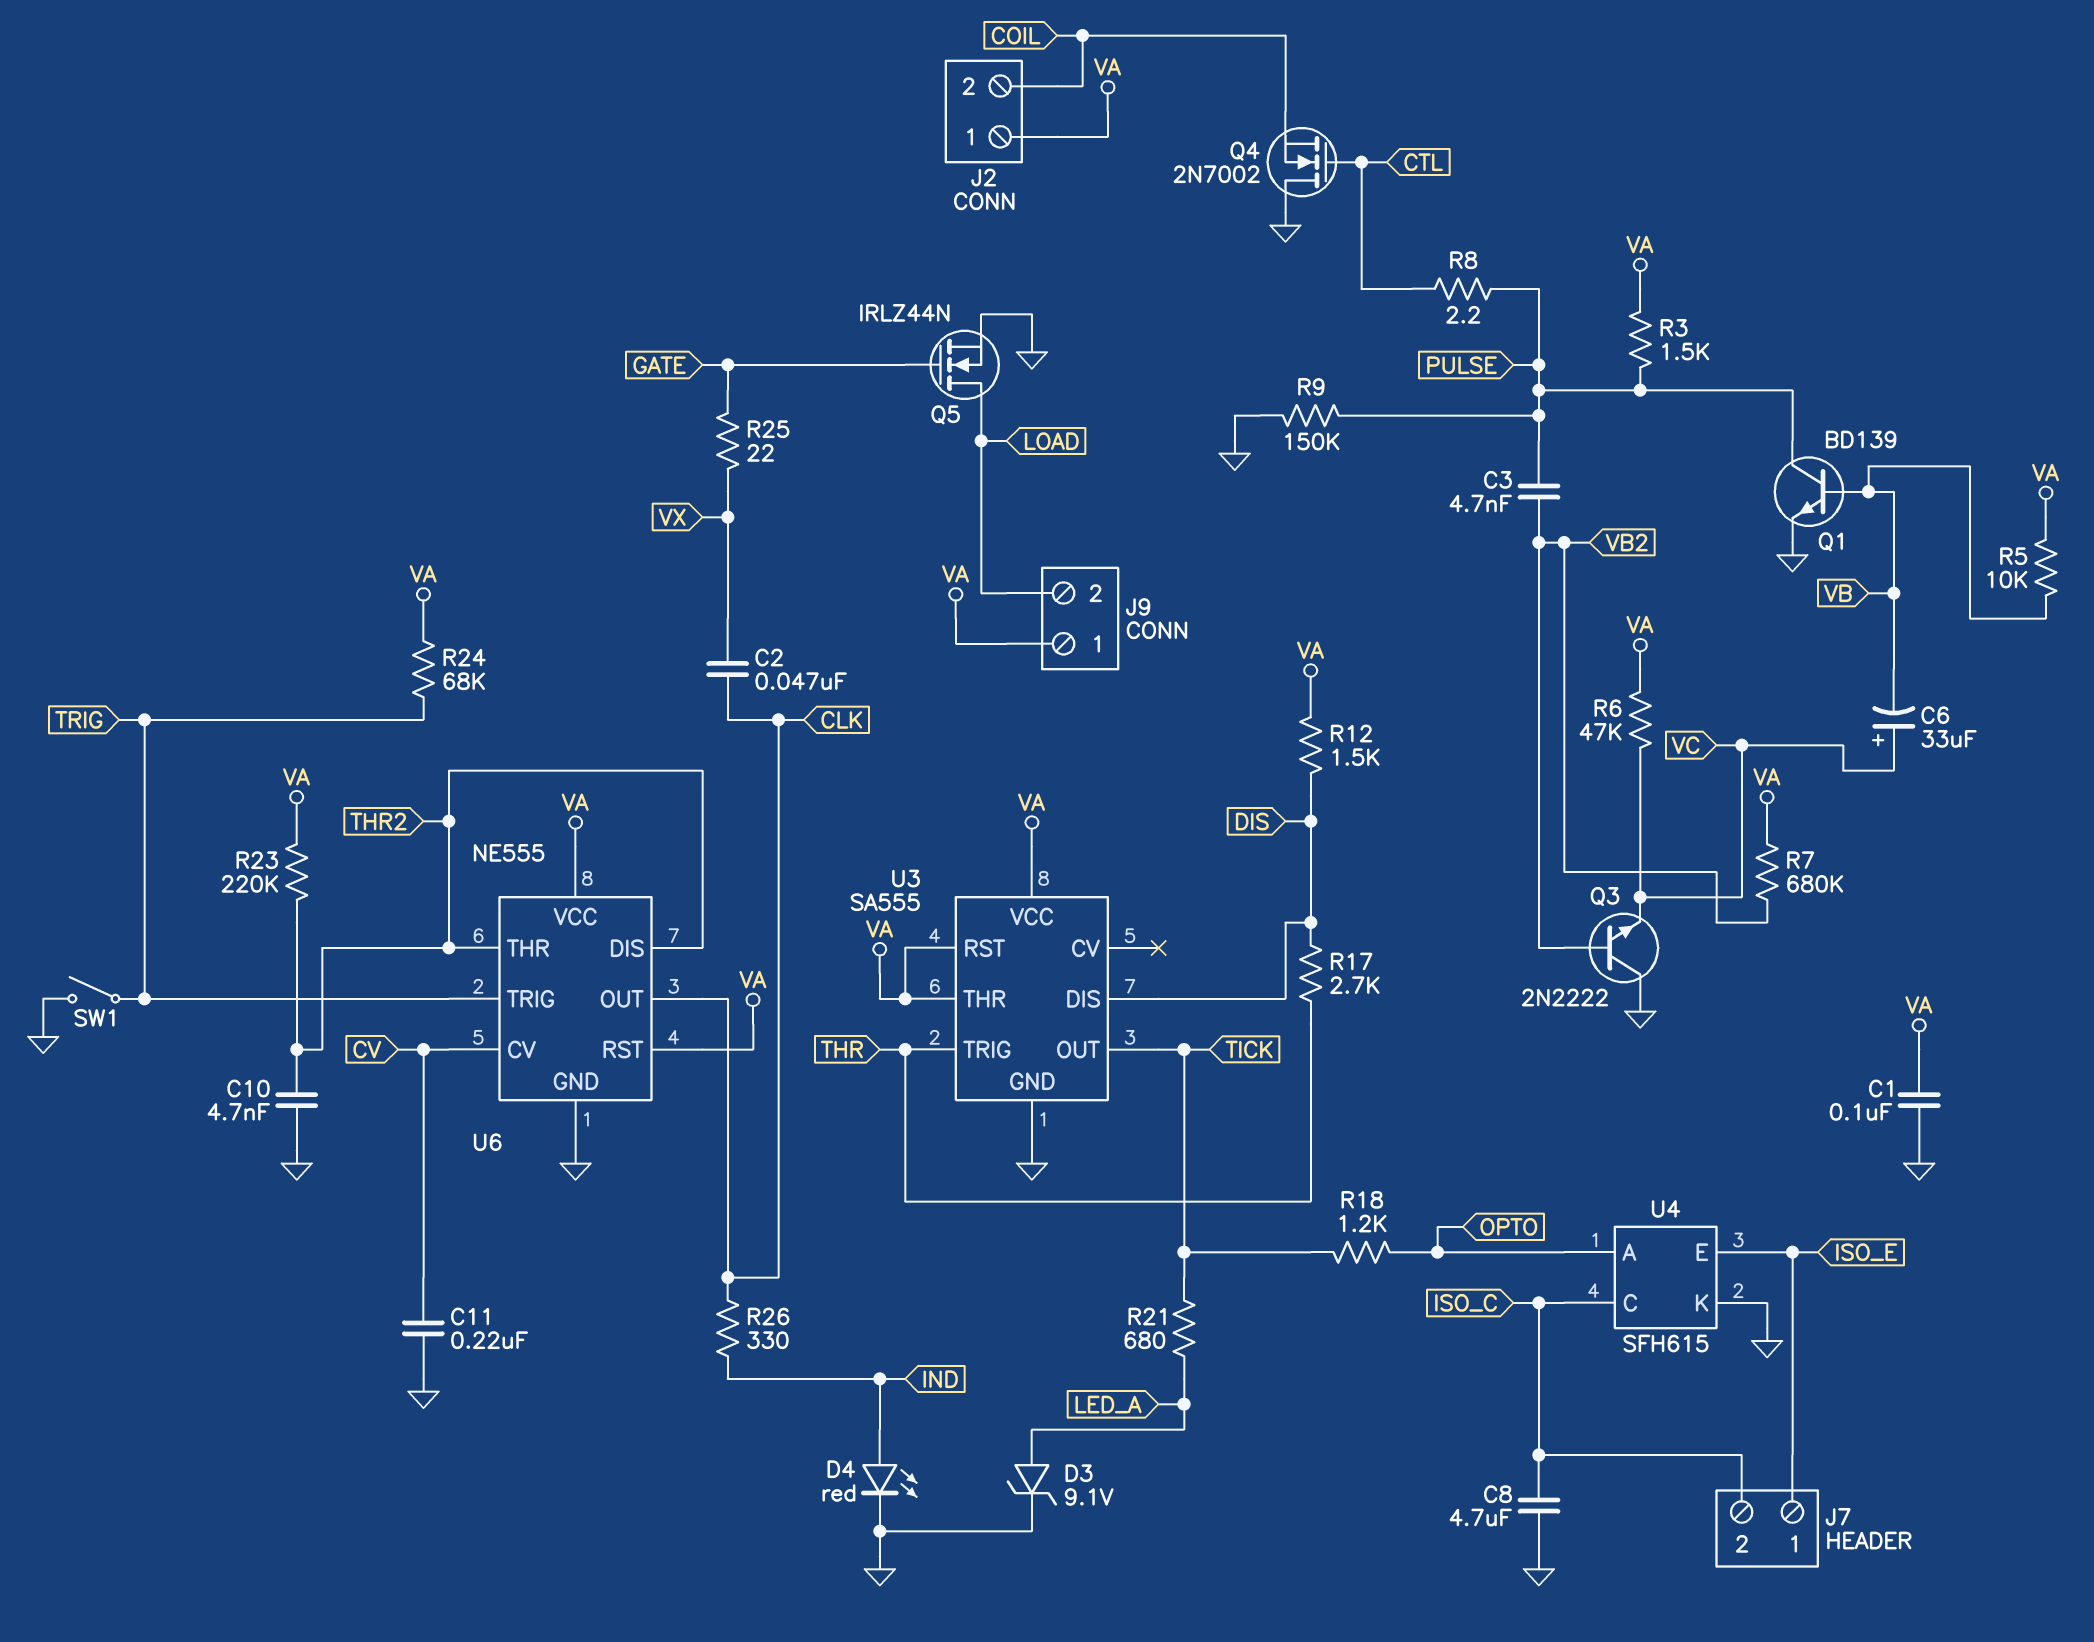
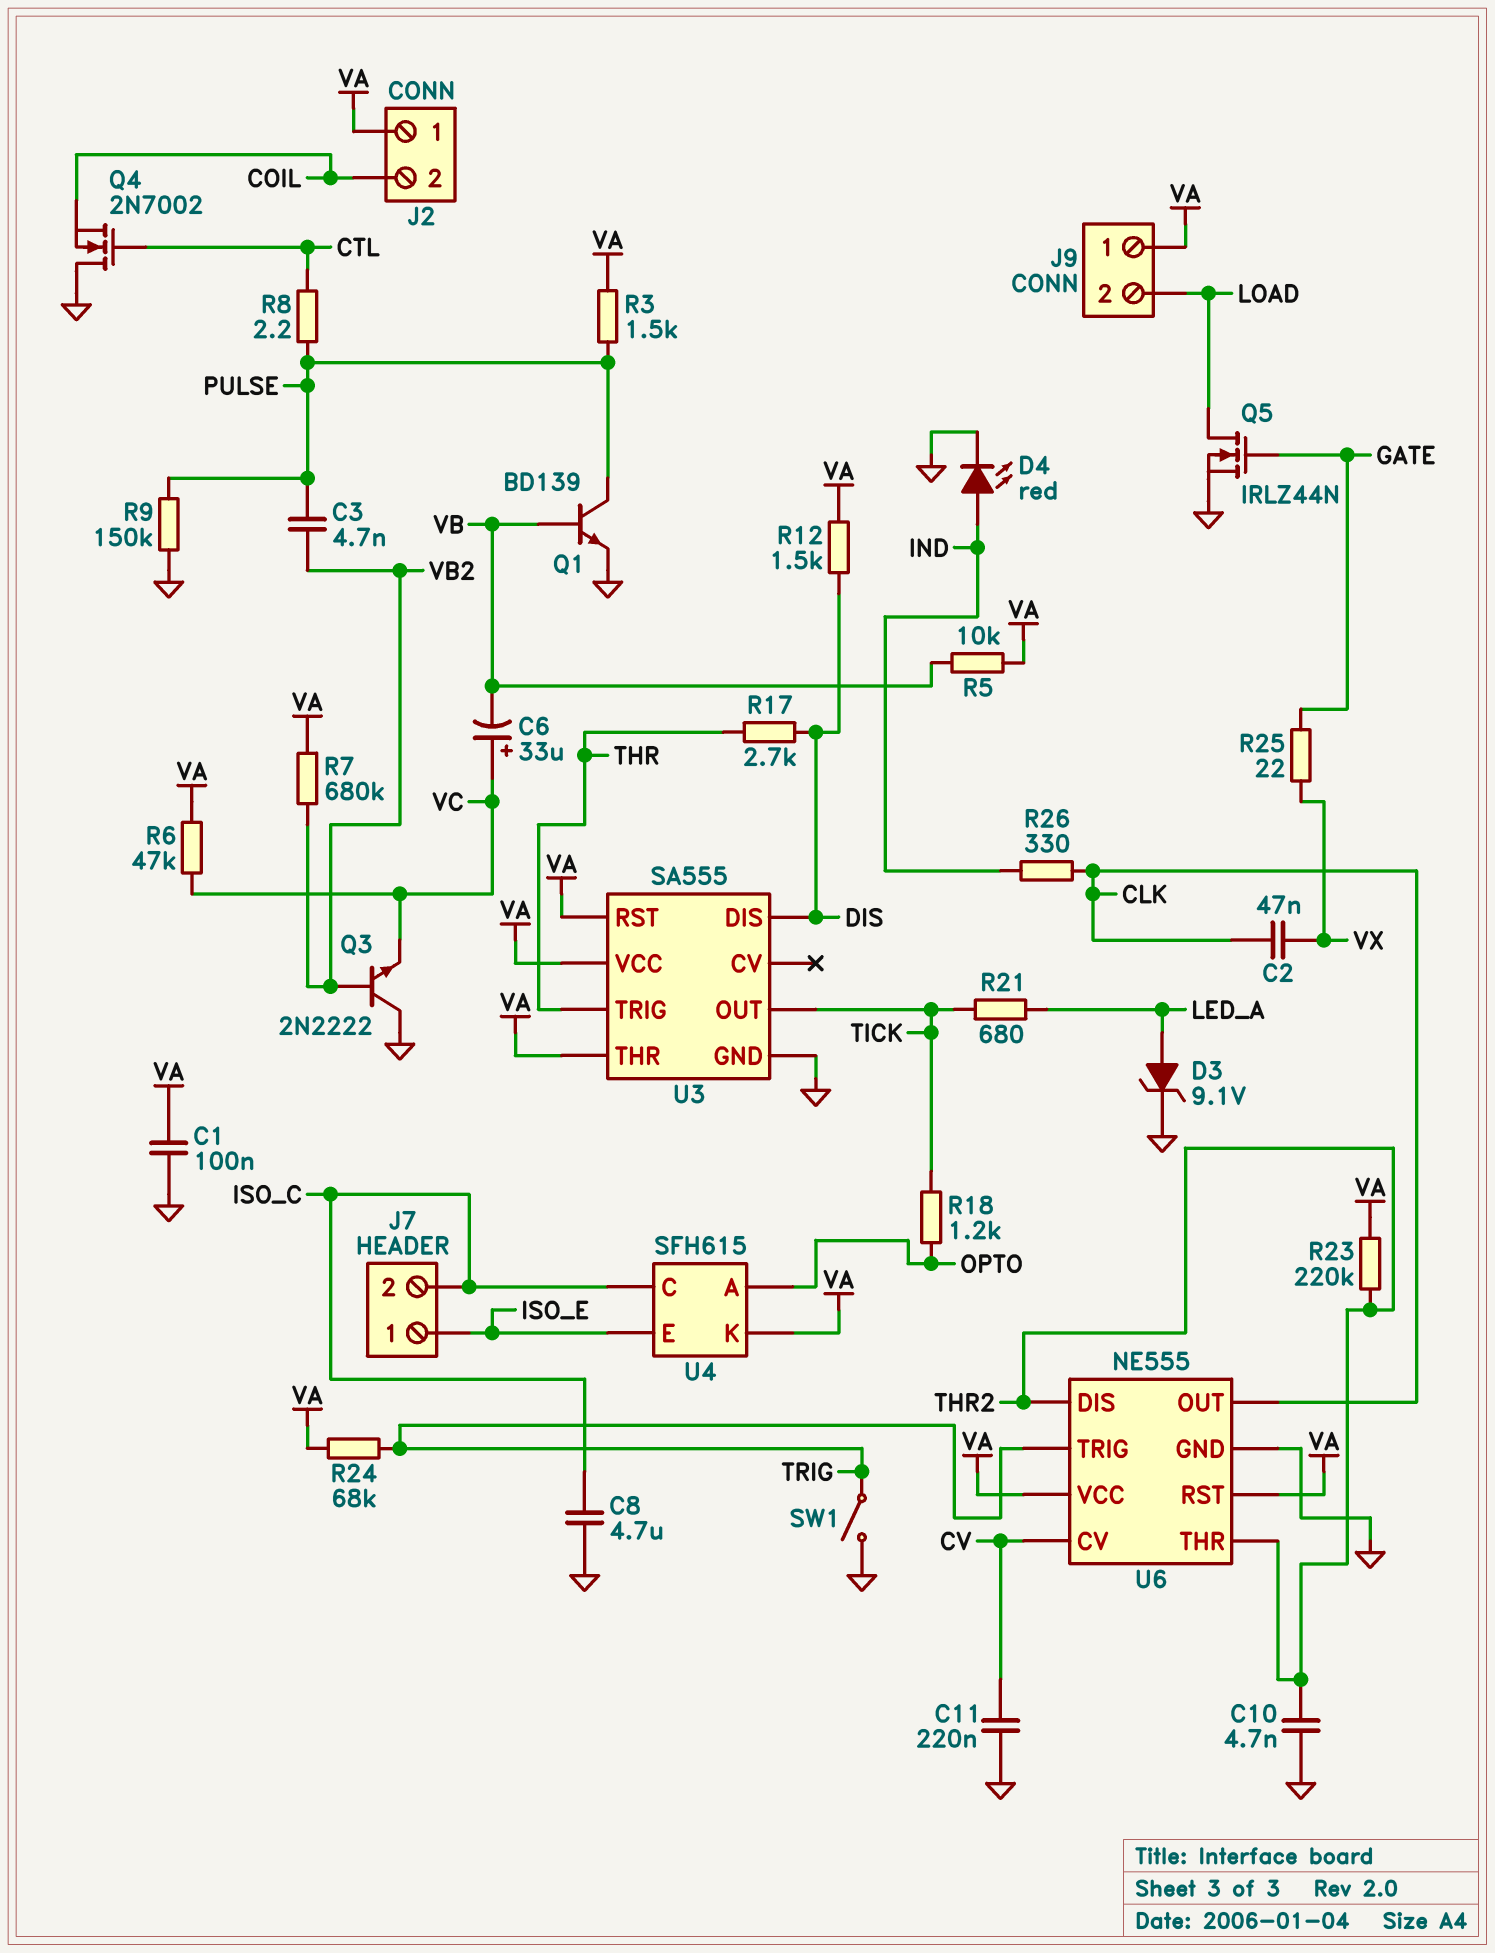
U4 pin K: GND -> VA

